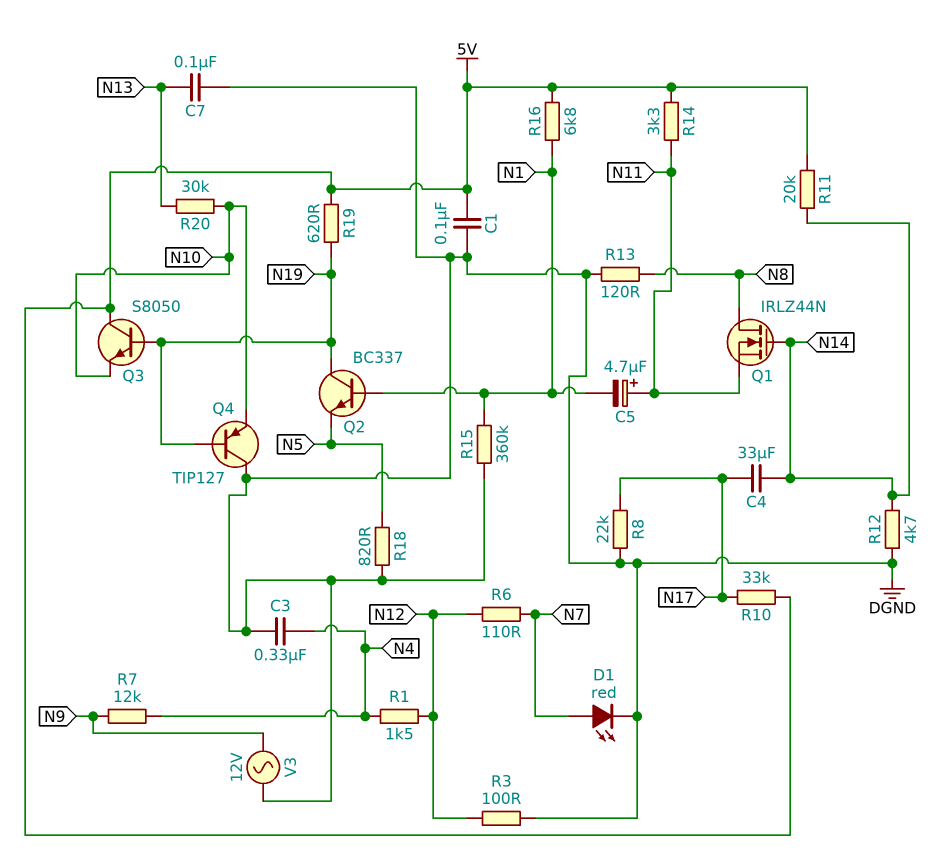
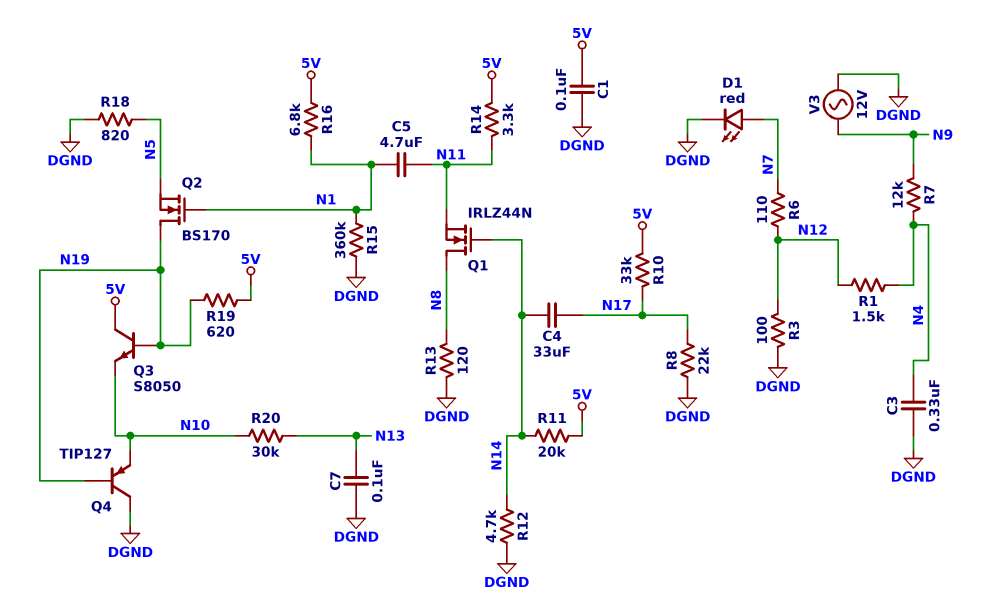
C5: 4.7uF (plus N11, minus N1) -> 4.7uF (N1, N11)
Q2: NPN BC337 (B N1, C N19, E N5) -> NMOS BS170 (G N1, D N19, S N5)

